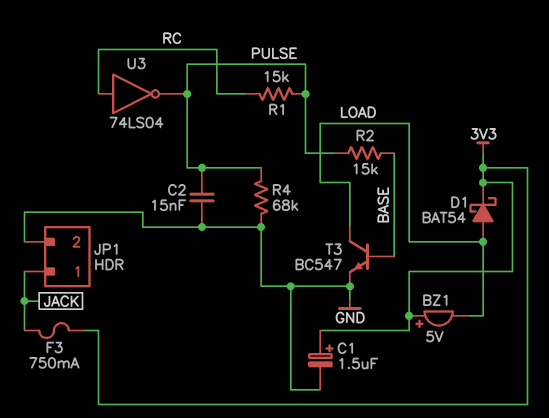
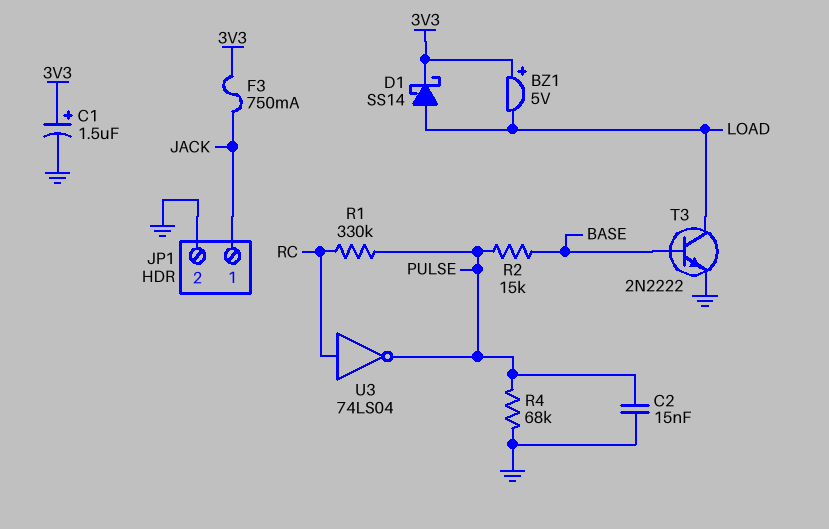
D1: schottky BAT54 (A LOAD, K 3V3) -> schottky SS14 (A LOAD, K 3V3)
R1: 15k (PULSE, RC) -> 330k (PULSE, RC)
T3: NPN BC547 (B BASE, C LOAD, E GND) -> NPN 2N2222 (B BASE, C LOAD, E GND)

